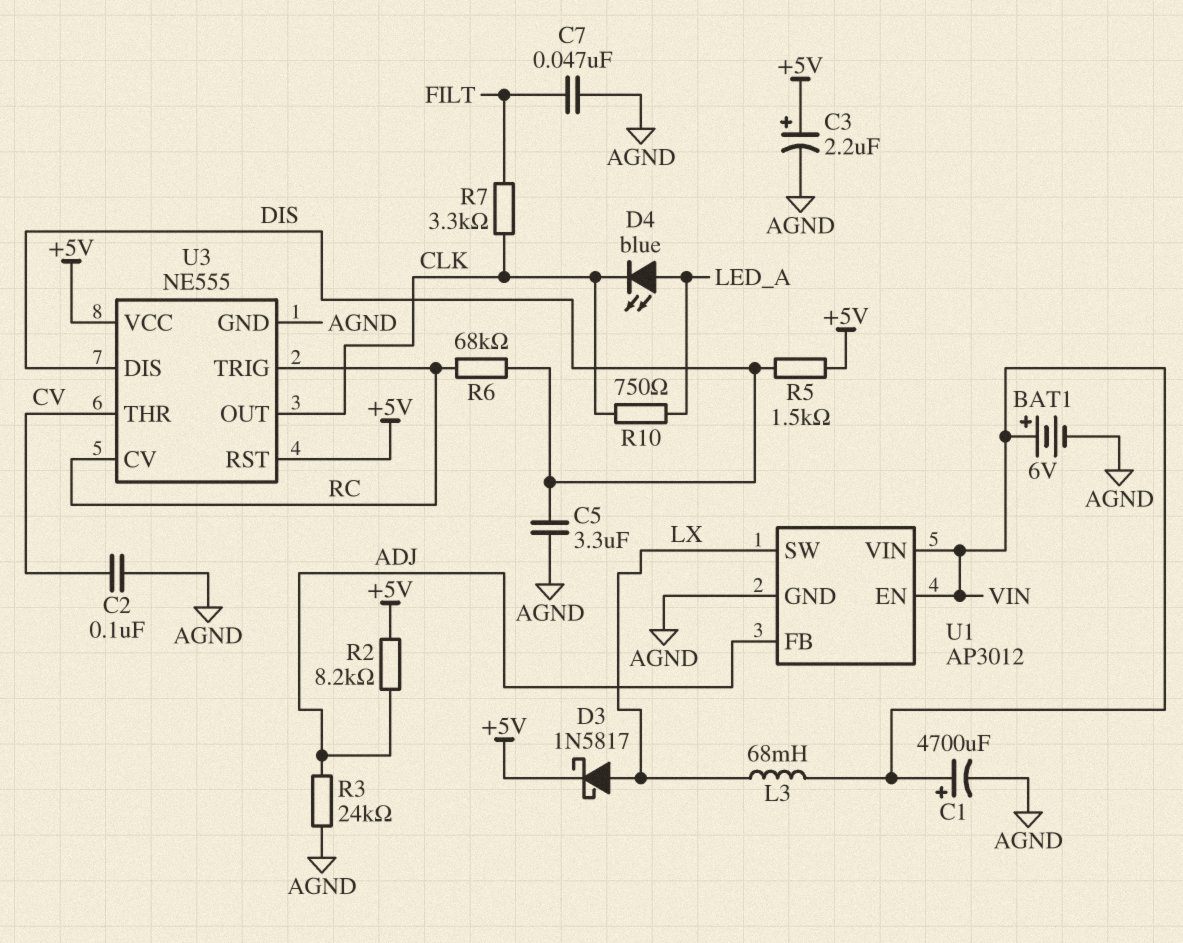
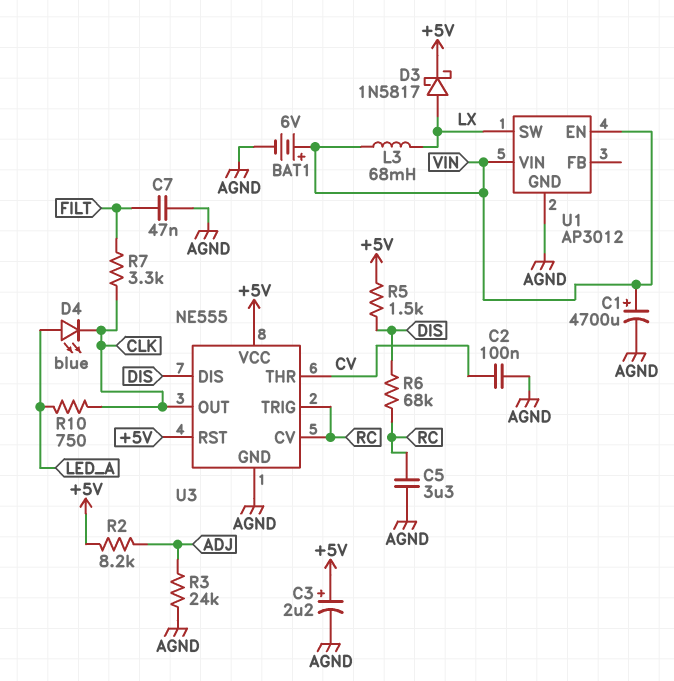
C5: 3.3uF (AGND, DIS) -> 3.3uF (AGND, RC)
U1 pin FB: ADJ -> none

